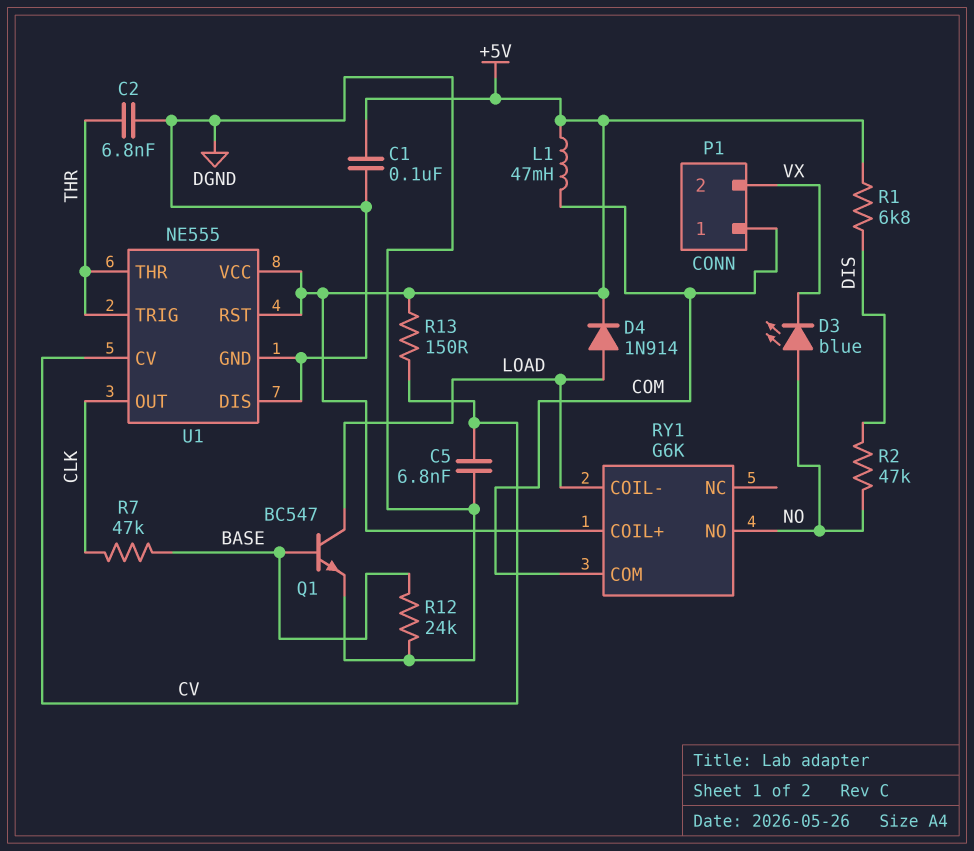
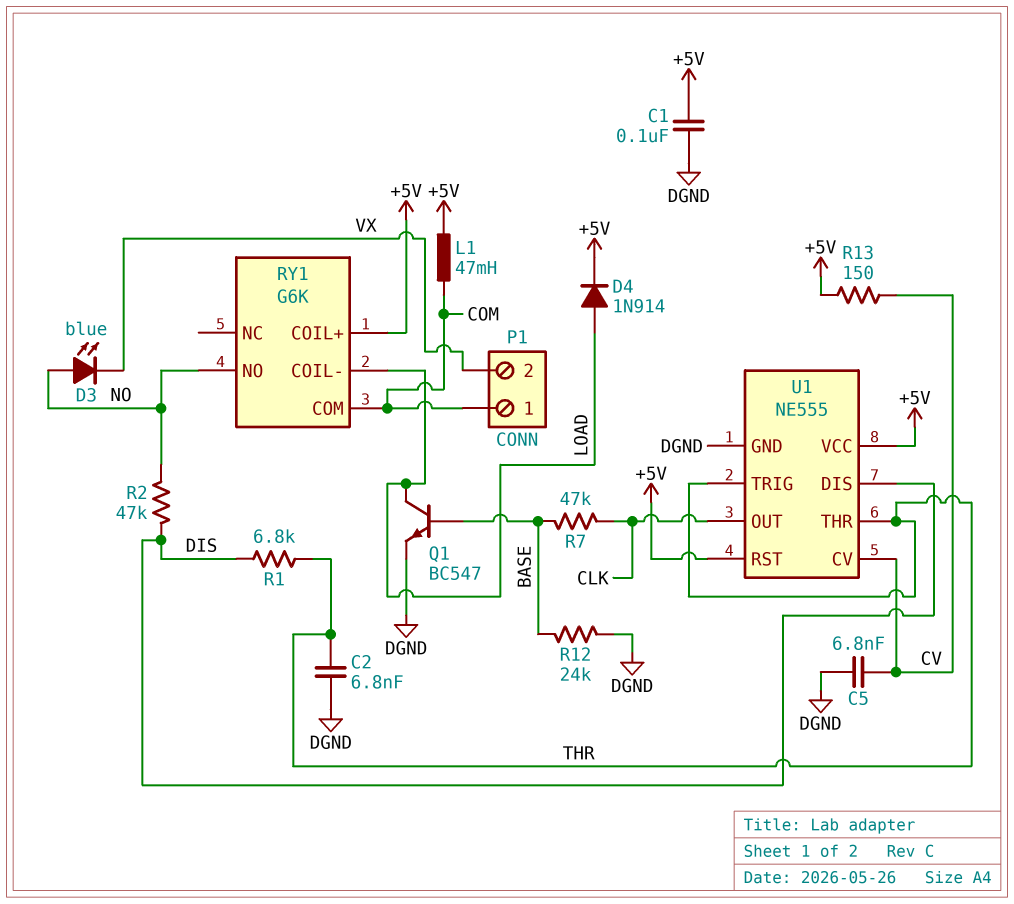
R1: 6.8k (+5V, DIS) -> 6.8k (DIS, THR)
U1 pin DIS: DGND -> DIS

